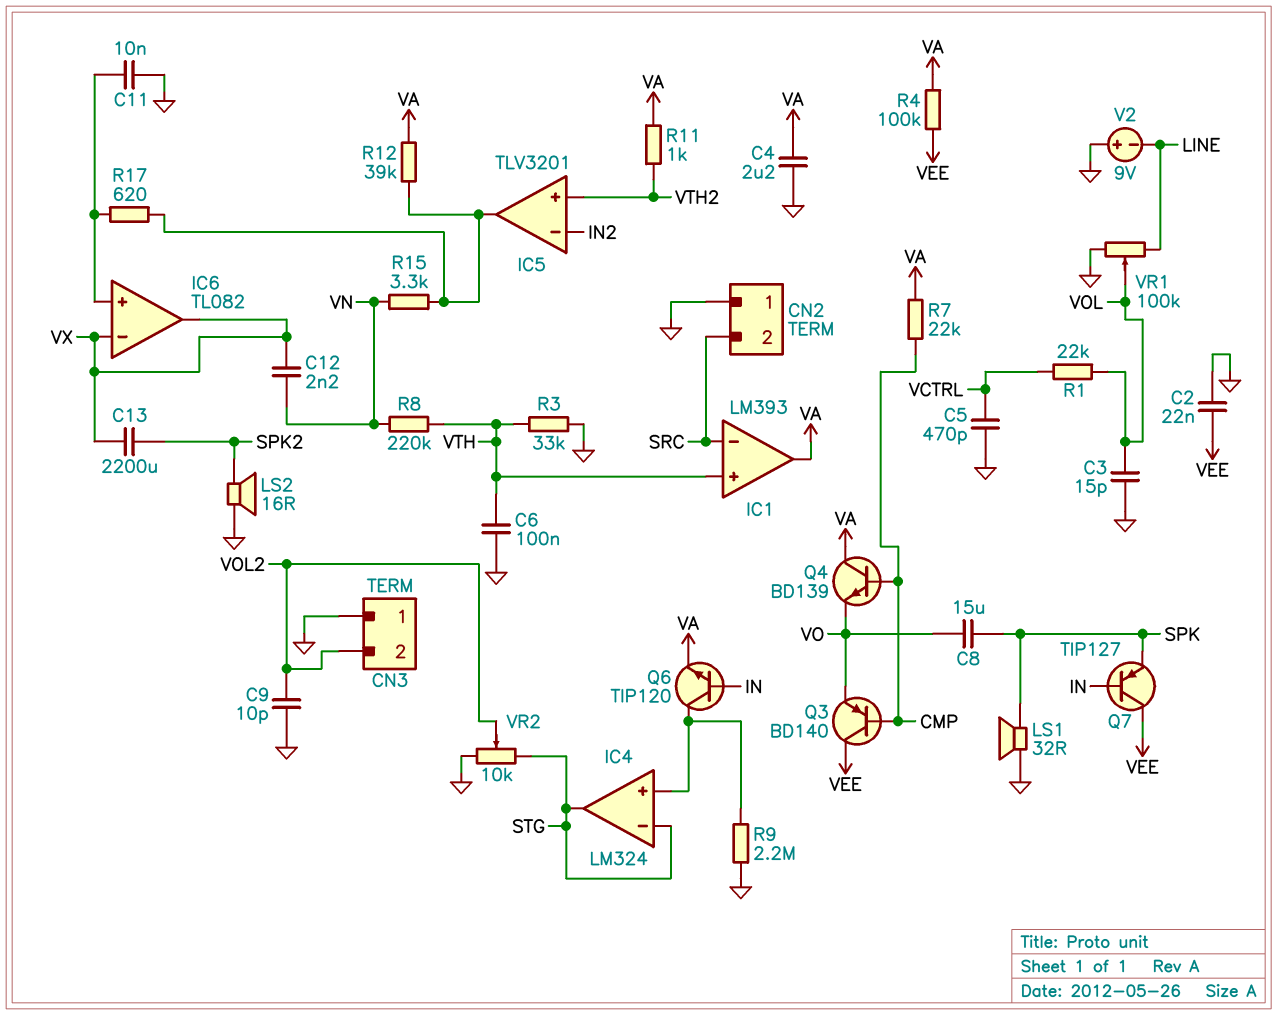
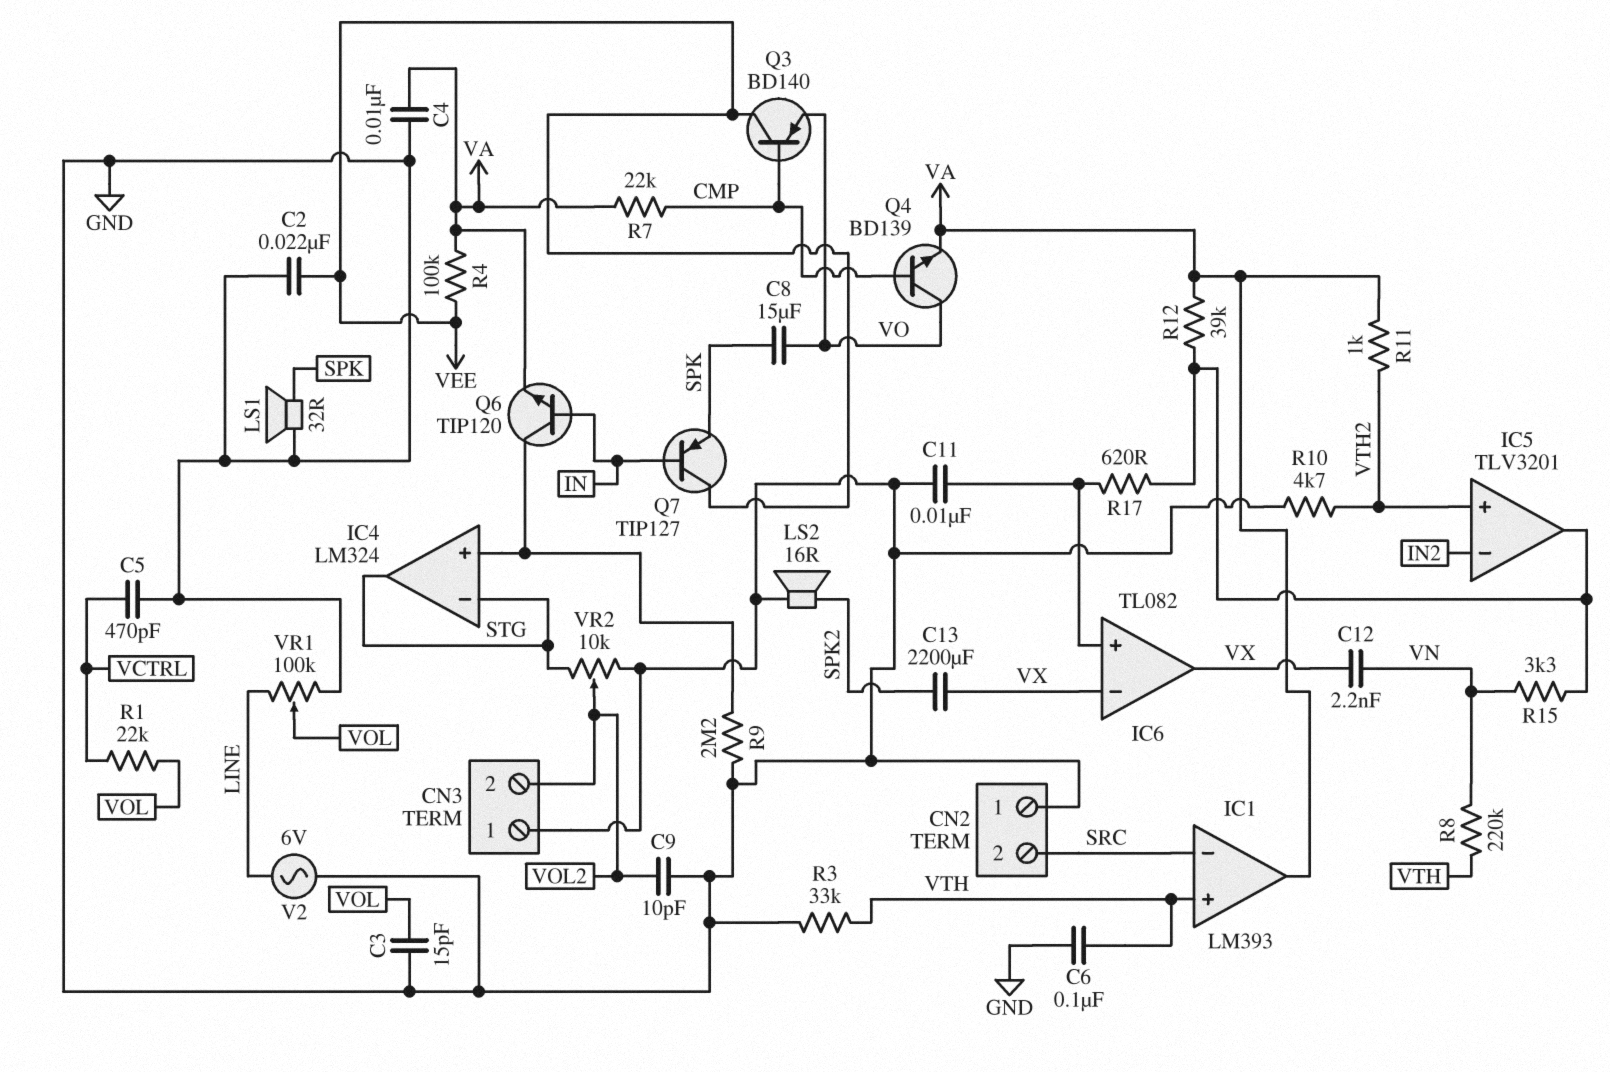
C4: 2.2uF (GND, VA) -> 10nF (GND, VA)
Q4: NPN BD139 (B CMP, C VA, E VO) -> NPN BD139 (B CMP, C VO, E VA)
R10: none -> 4.7k (GND, VTH2)
V2: 9V (plus GND, minus LINE) -> AC 6V (GND, LINE)

